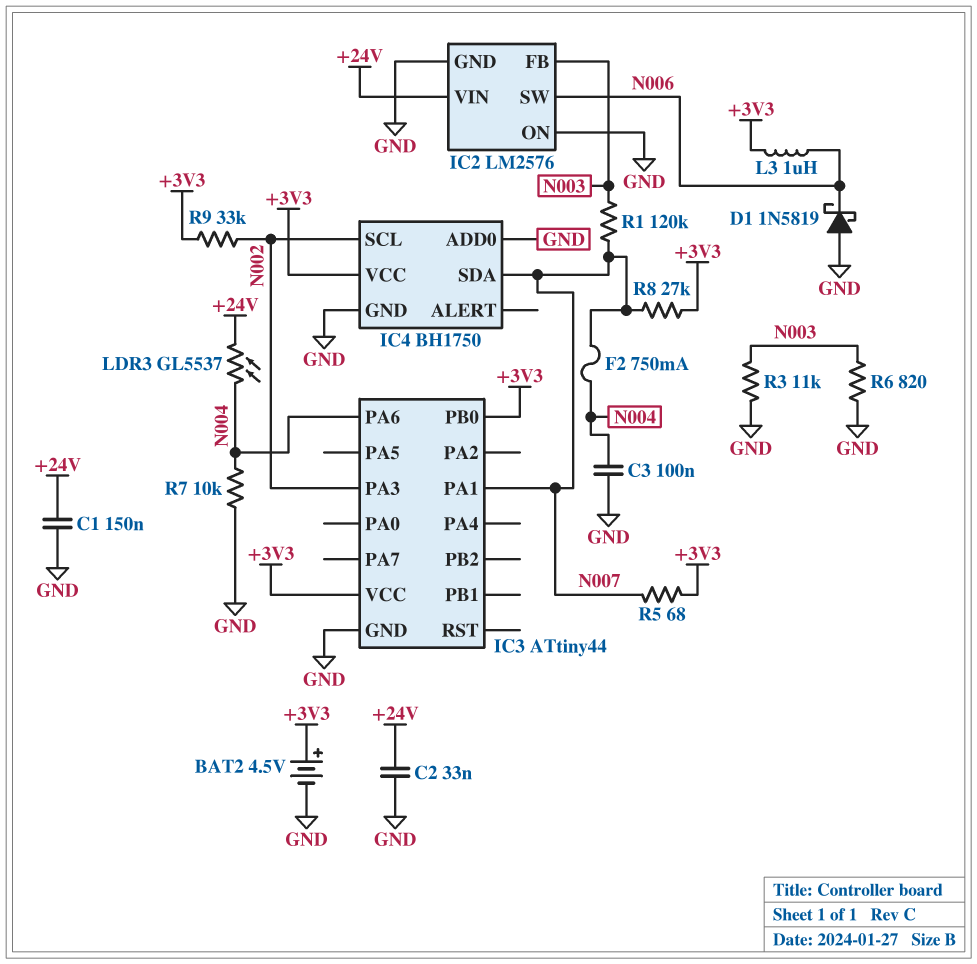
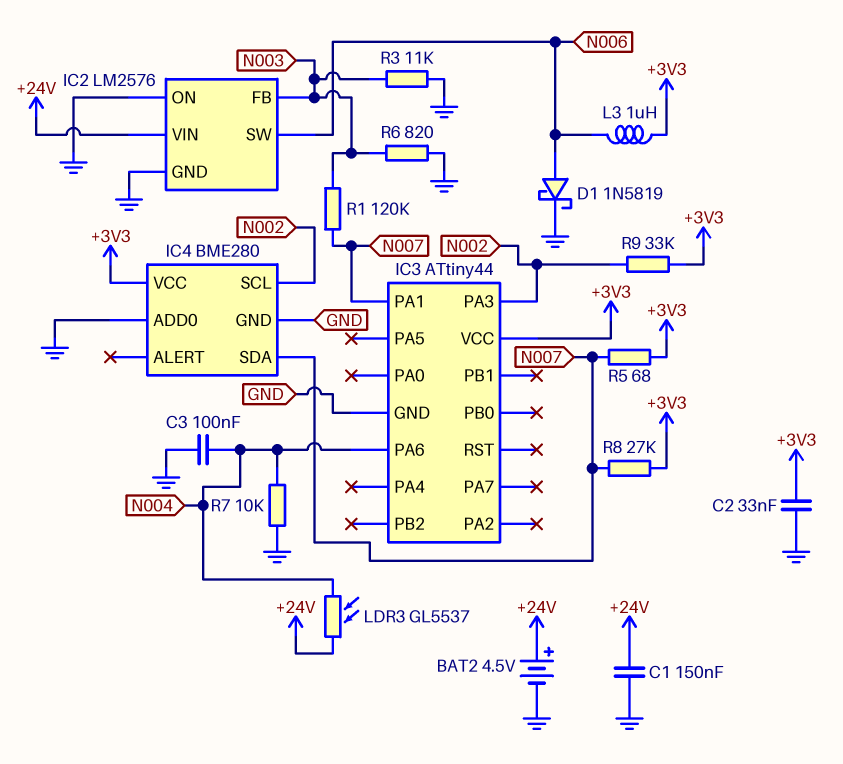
BAT2: 4.5V (plus +3V3, minus GND) -> 4.5V (plus +24V, minus GND)
C2: 33nF (+24V, GND) -> 33nF (+3V3, GND)
D1: schottky 1N5819 (A GND, K N006) -> schottky 1N5819 (A N006, K GND)
F2: 750mA (N004, N007) -> none
IC3 pin PB0: +3V3 -> none
IC4: BH1750 -> BME280

